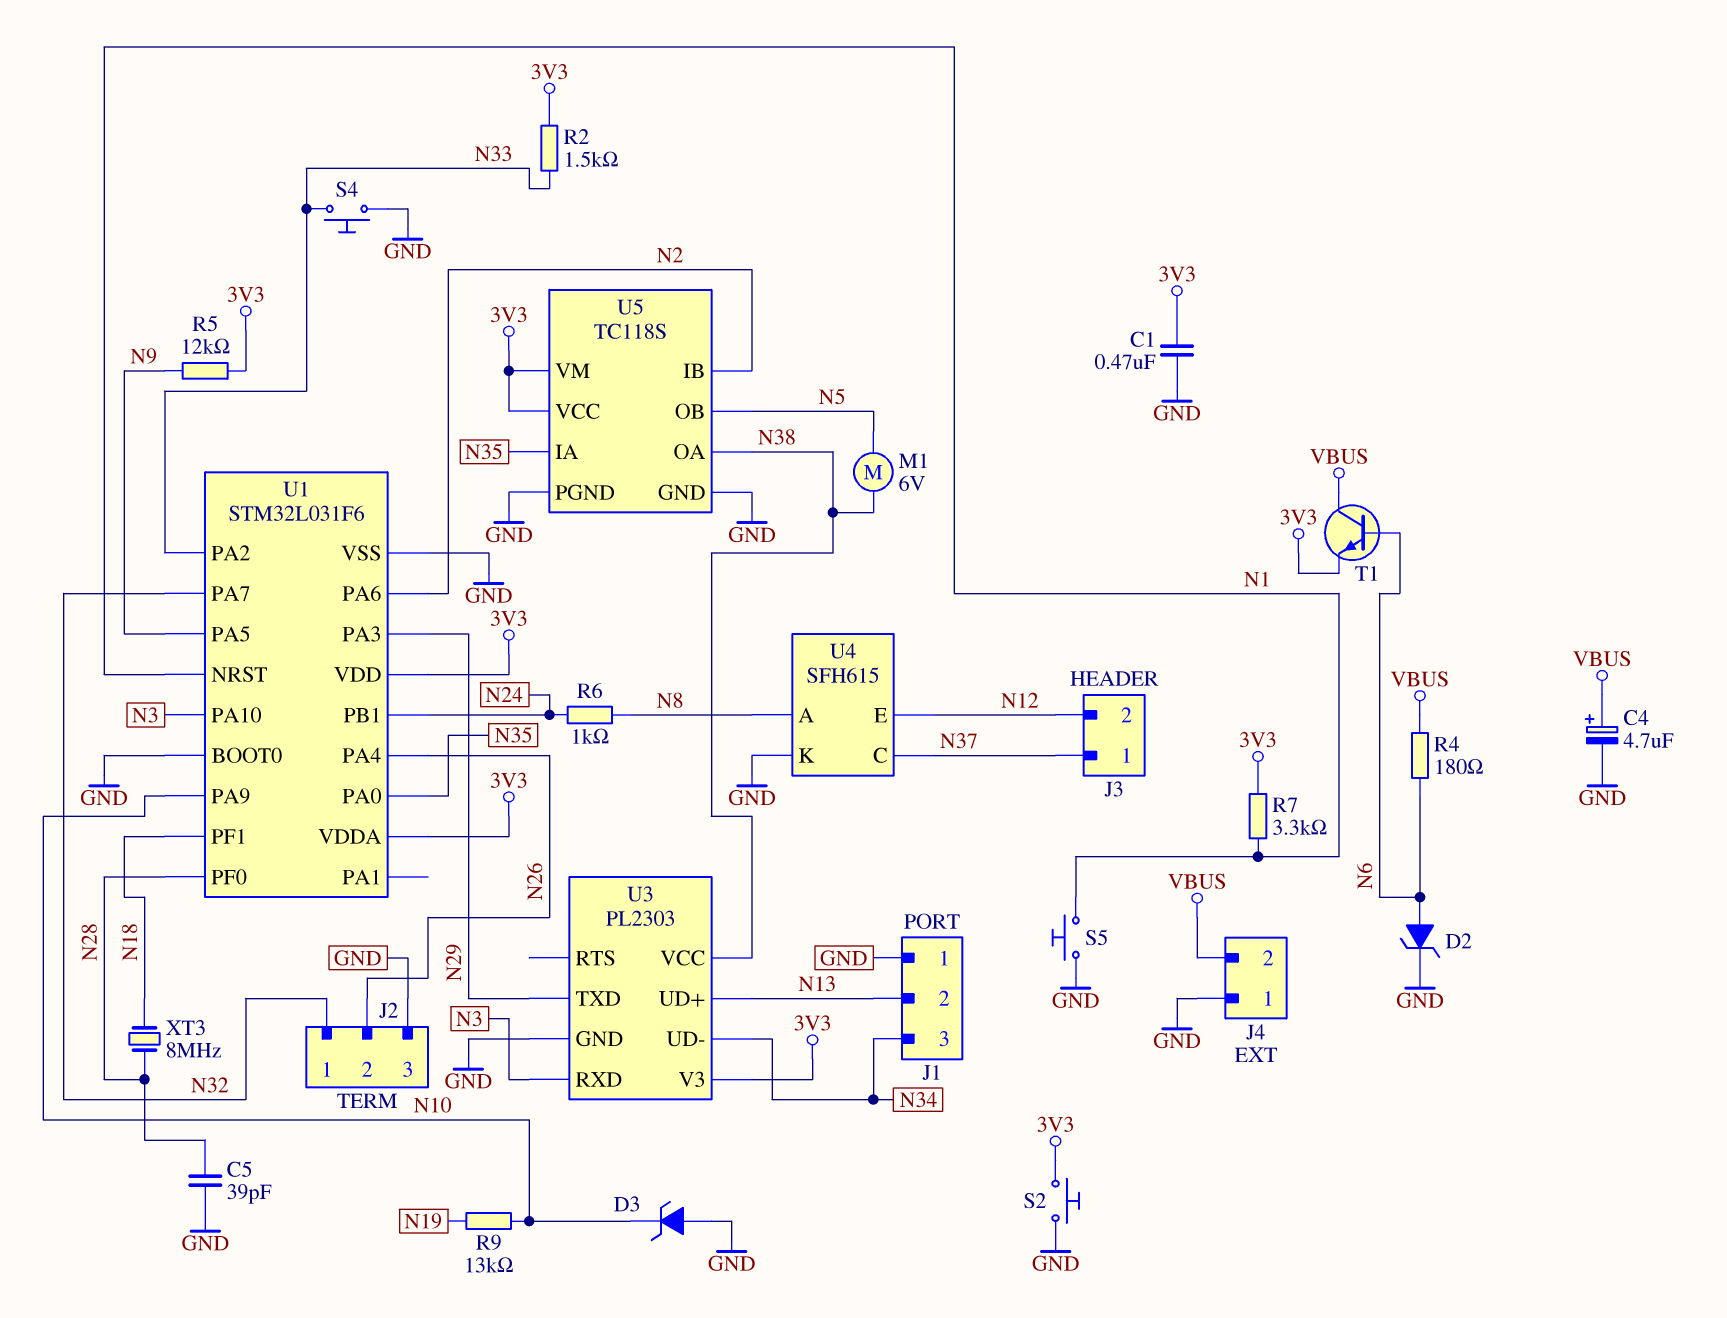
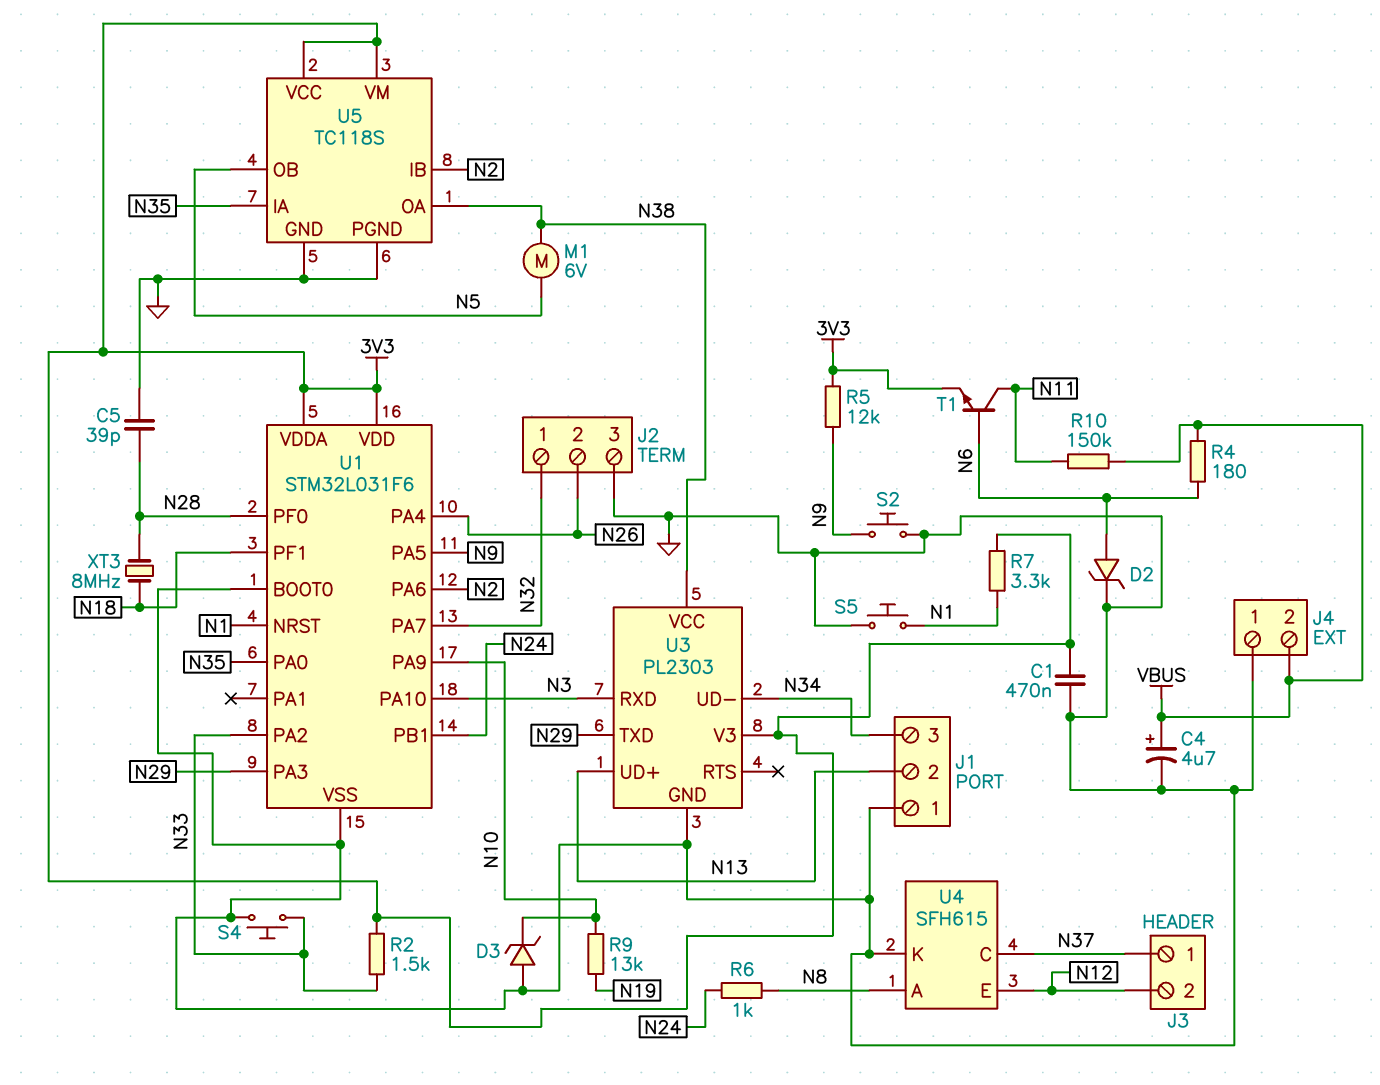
R10: none -> 150k (N11, VBUS)
S2: button (3V3, GND) -> button (GND, N9)
T1: NPN (B N6, C VBUS, E 3V3) -> NPN (B N6, C N11, E 3V3)

